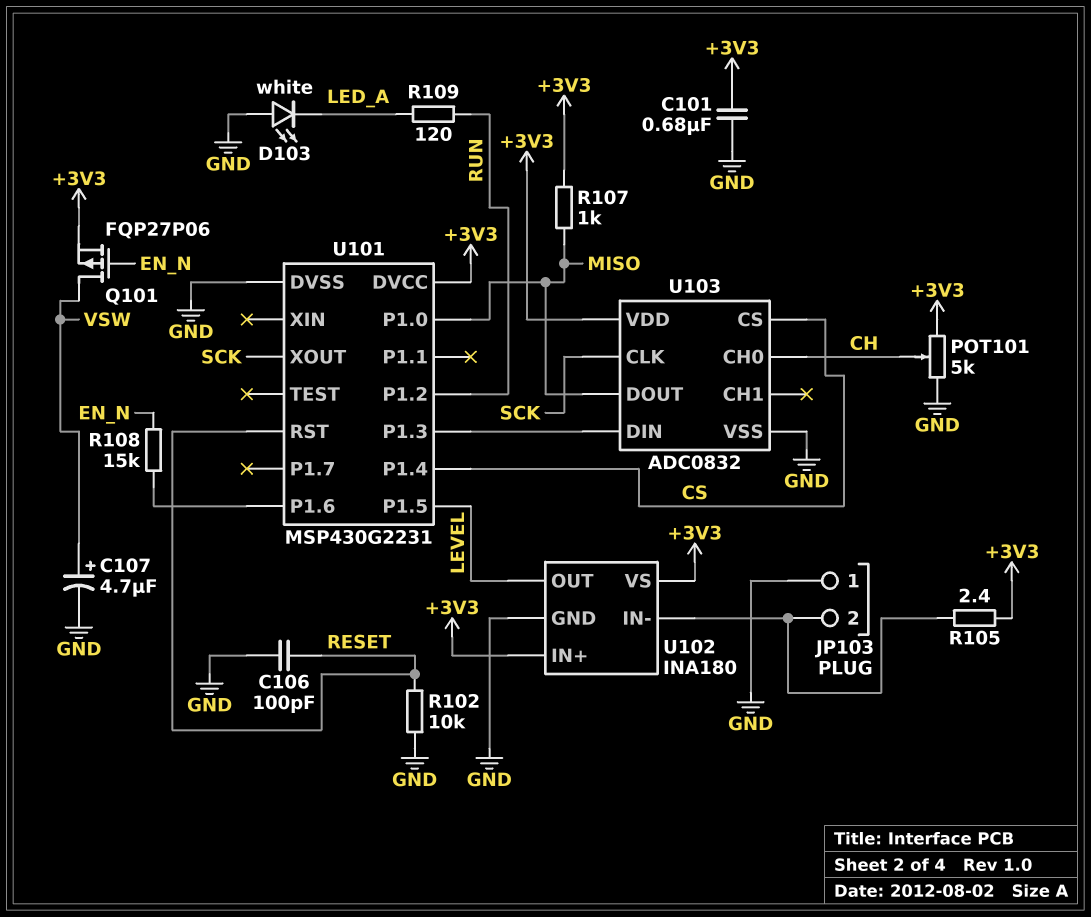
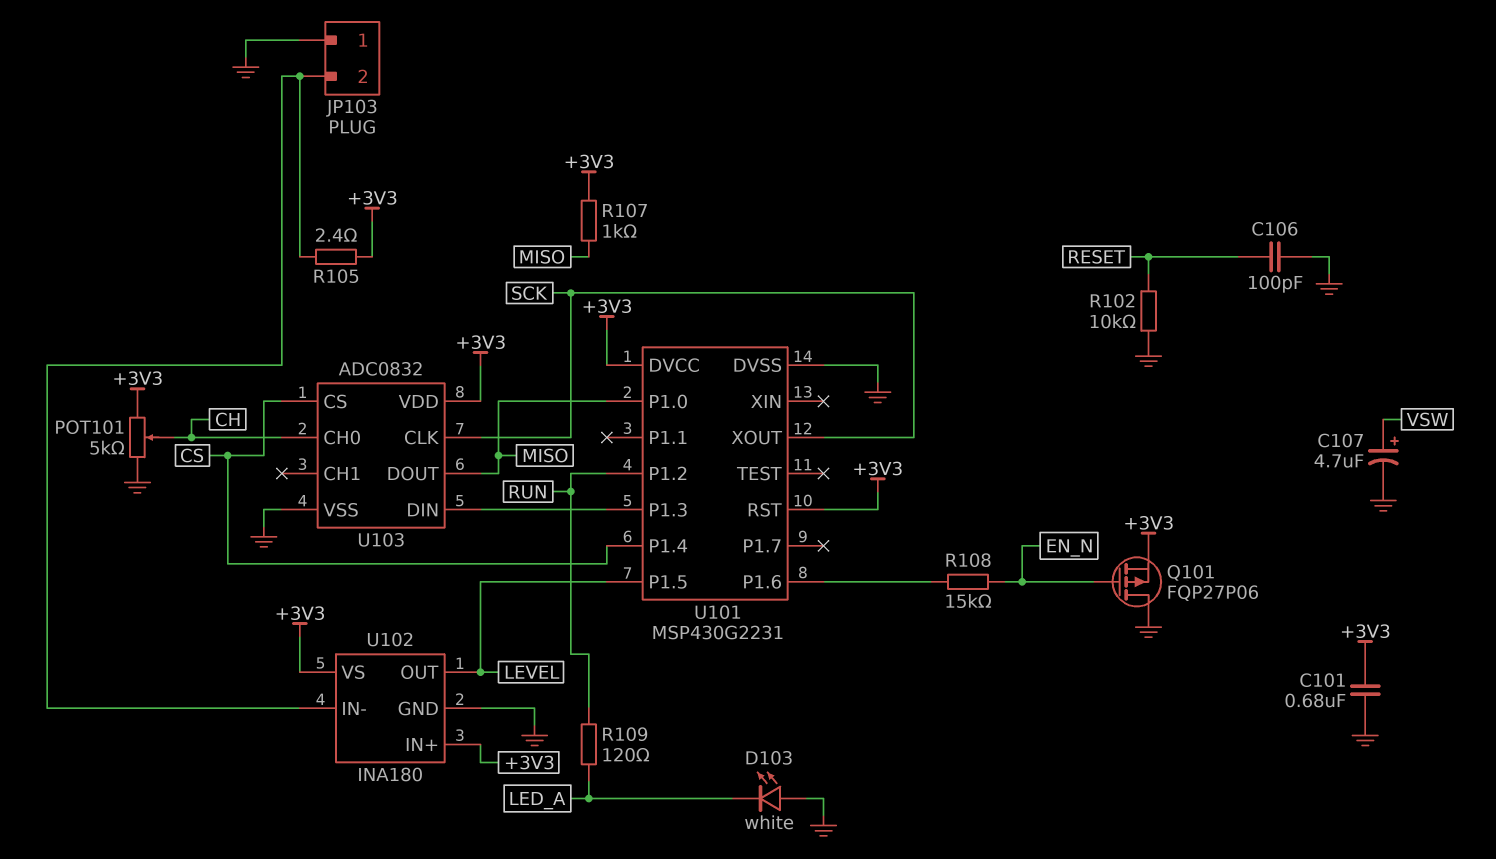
Q101: PMOS FQP27P06 (G EN_N, D VSW, S +3V3) -> PMOS FQP27P06 (G EN_N, D GND, S +3V3)
U101 pin RST: RESET -> +3V3

